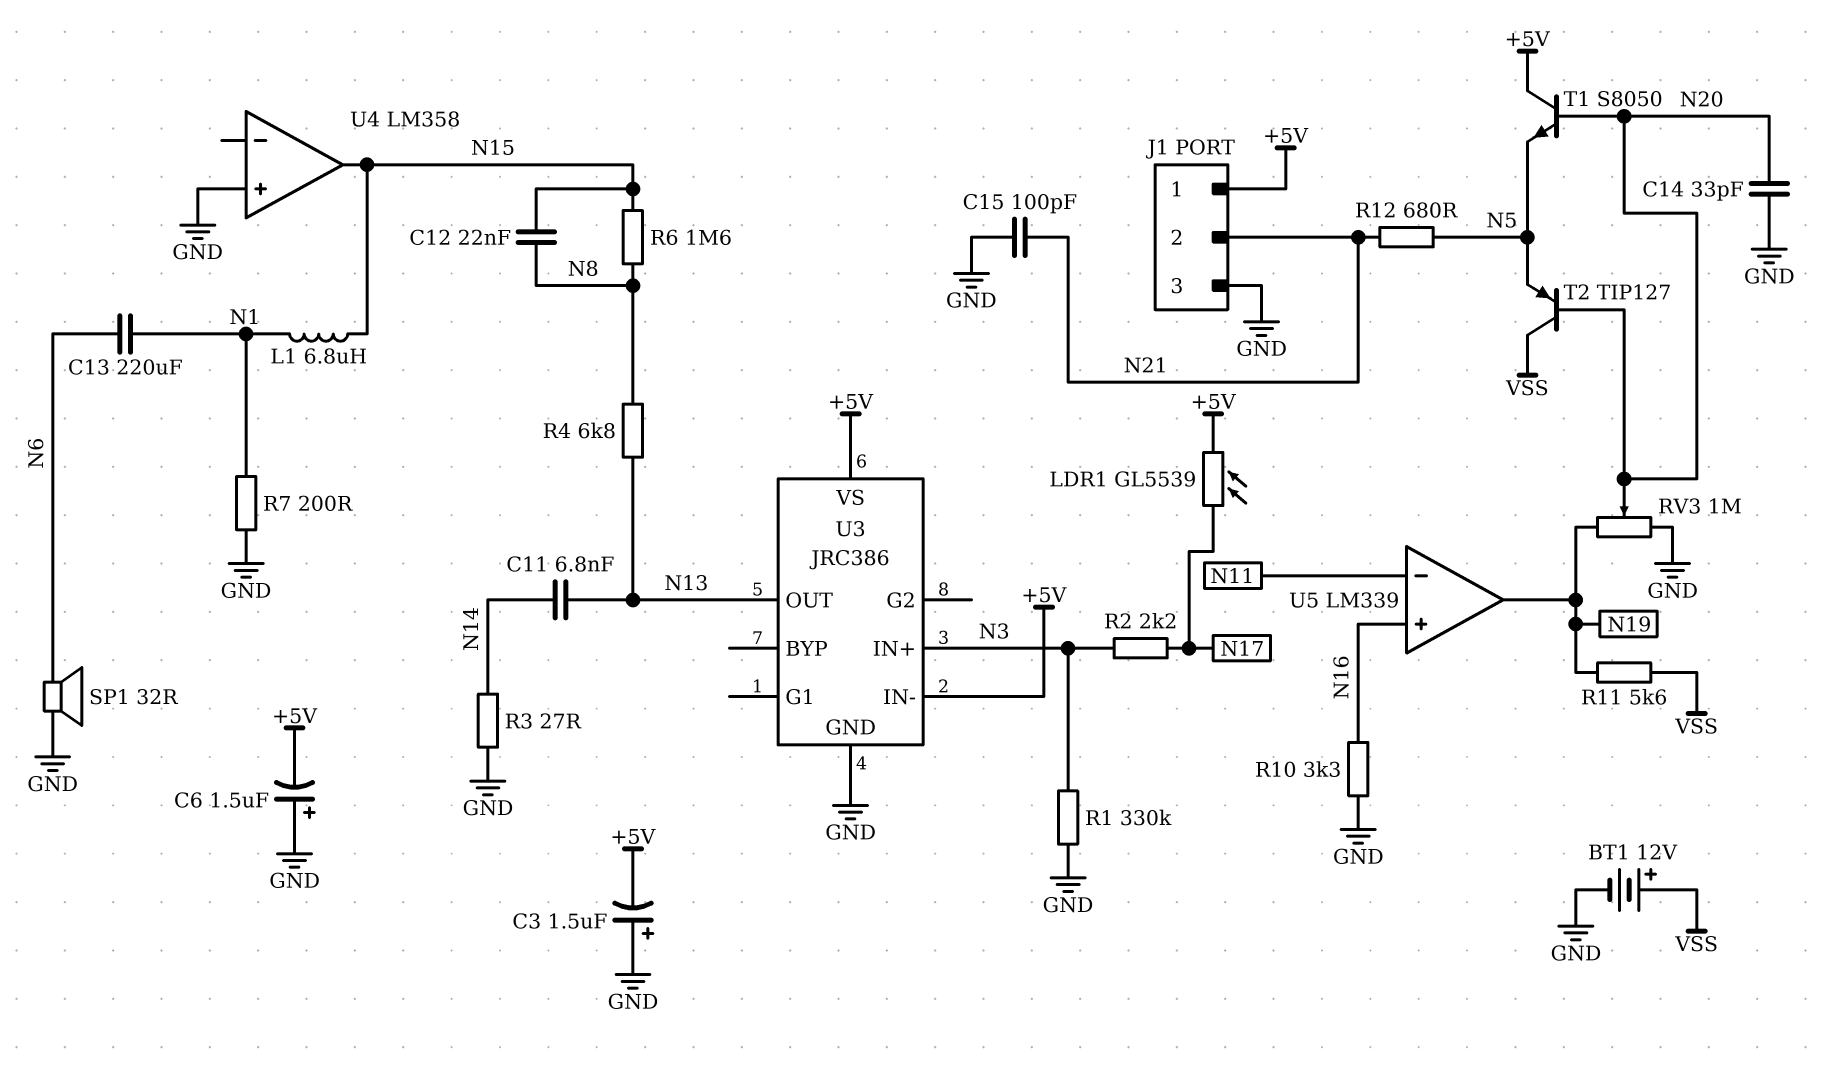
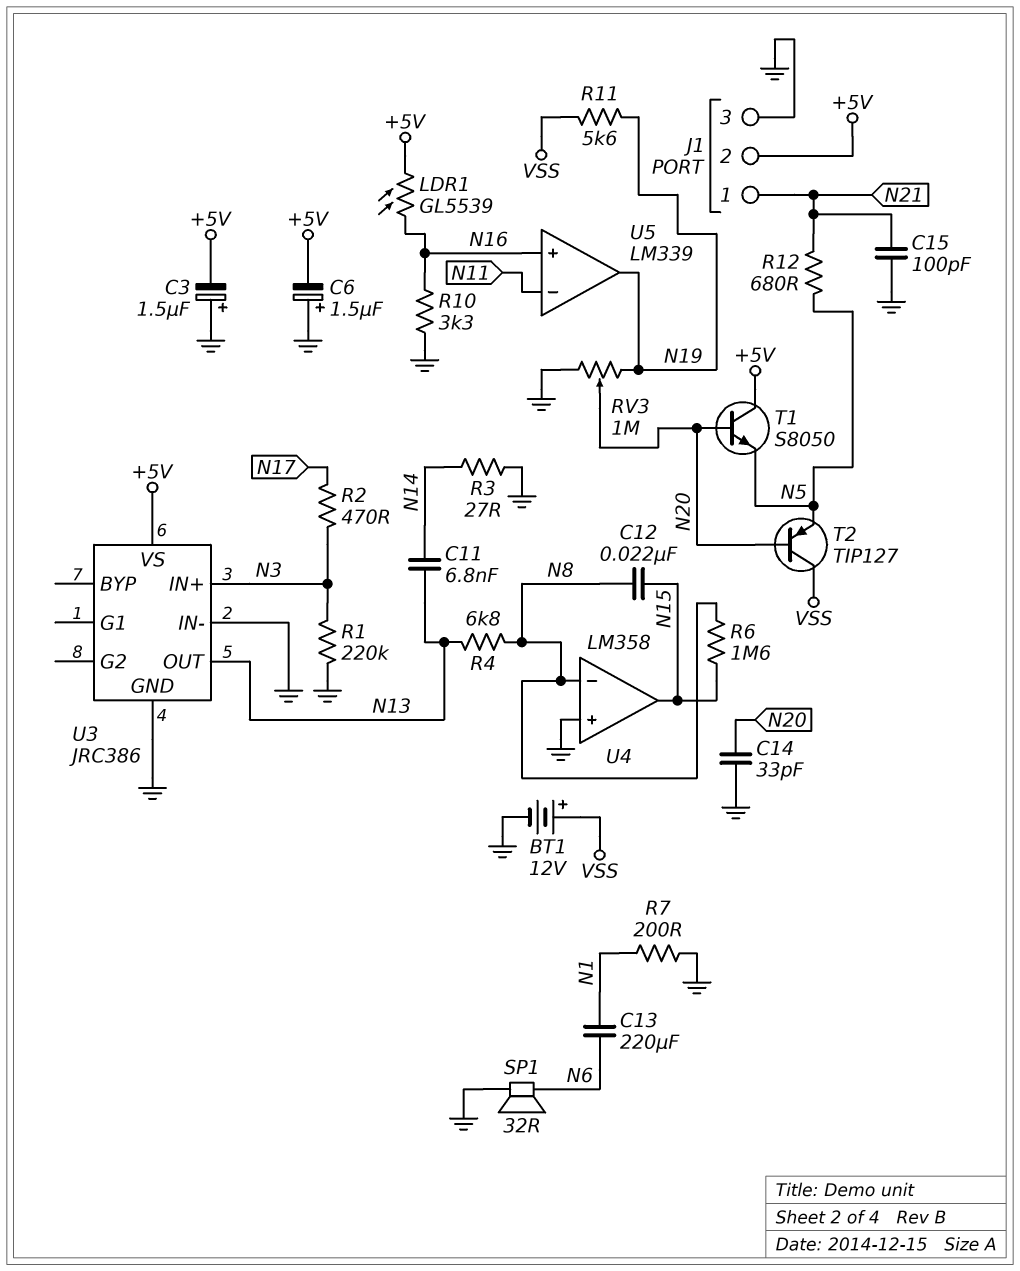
J1 pin 1: +5V -> N21
J1 pin 2: N21 -> +5V
L1: 6.8uH (N1, N15) -> none
LDR1: GL5539 (+5V, N17) -> GL5539 (+5V, N16)
R1: 330k (GND, N3) -> 220k (GND, N3)
R2: 2.2k (N3, N17) -> 470 (N3, N17)
U3 pin IN-: +5V -> GND
U4 pin in-: none -> N8

